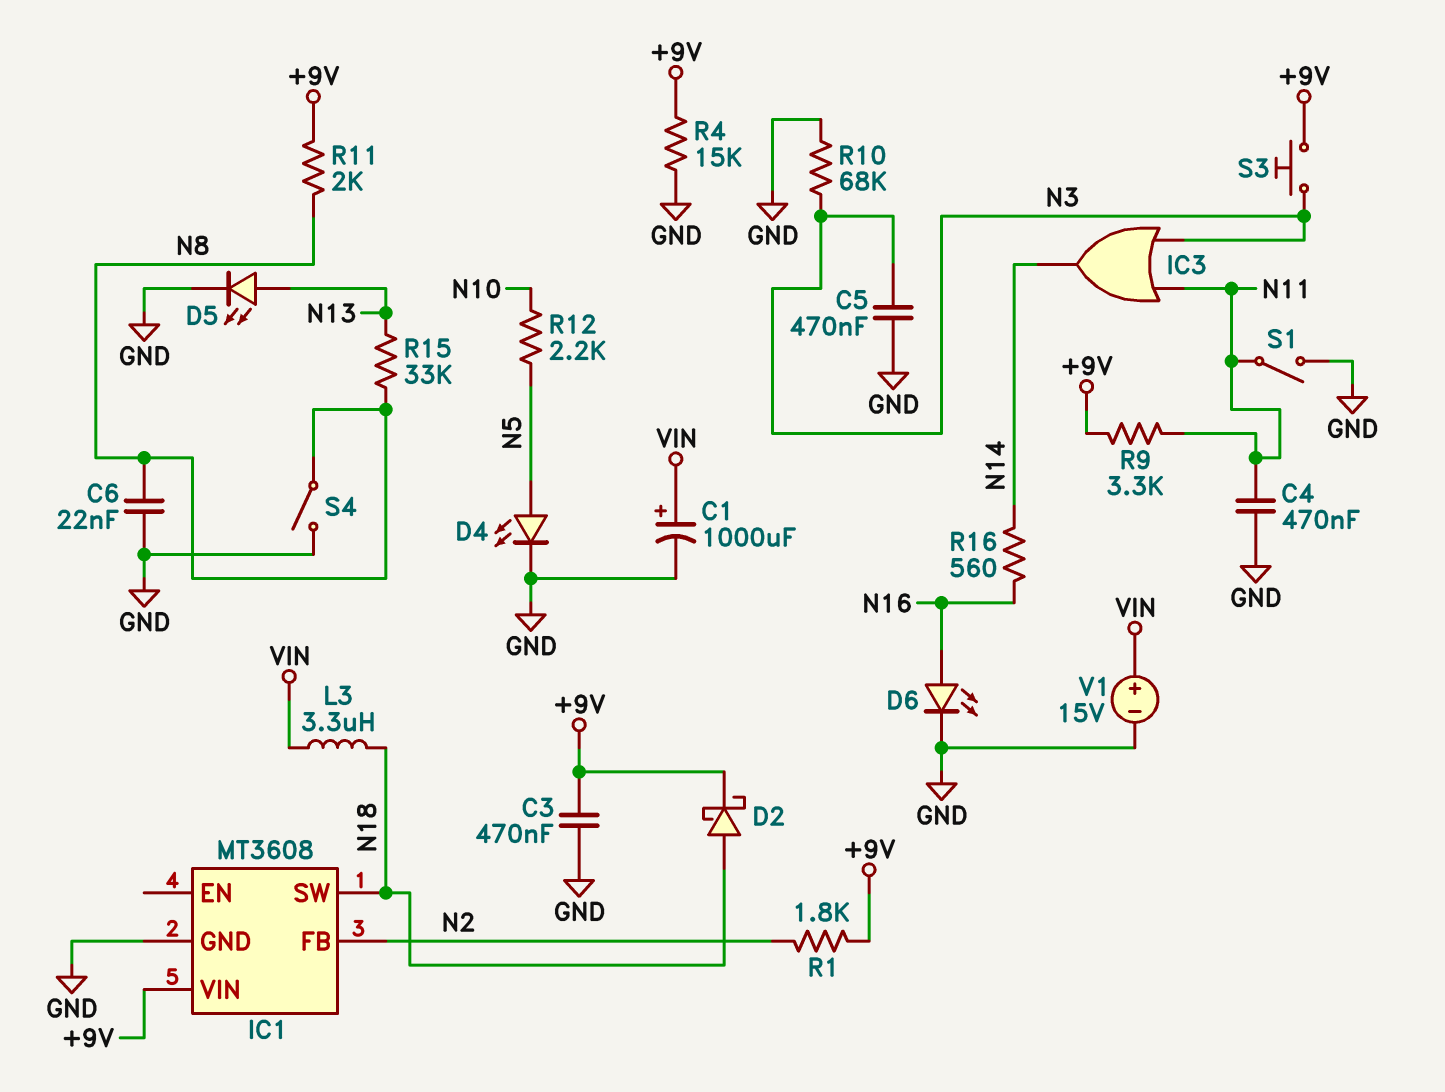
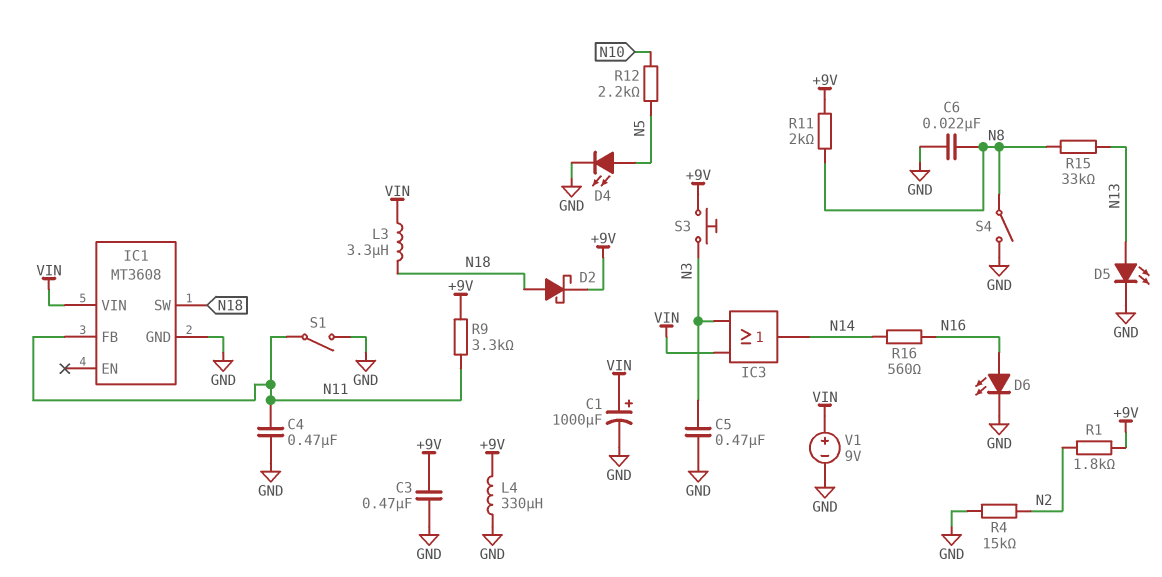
IC1 pin FB: N2 -> N11
IC1 pin VIN: +9V -> VIN
IC3: OR (in N3, in N11, out N14) -> OR (in N3, in VIN, out N14)
L4: none -> 330uH (+9V, GND)
R4: 15k (+9V, GND) -> 15k (GND, N2)
R10: 68k (GND, N3) -> none
V1: 15V (plus VIN, minus GND) -> 9V (plus VIN, minus GND)

